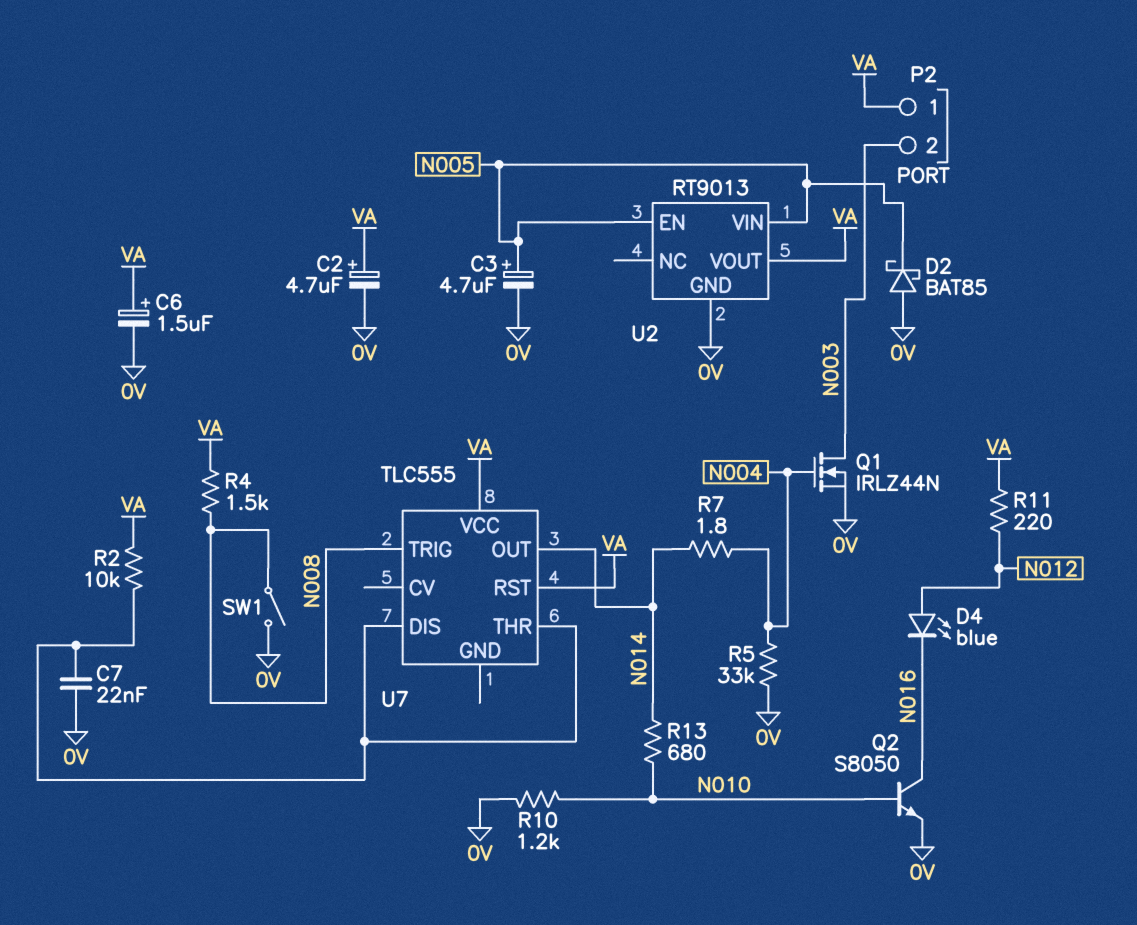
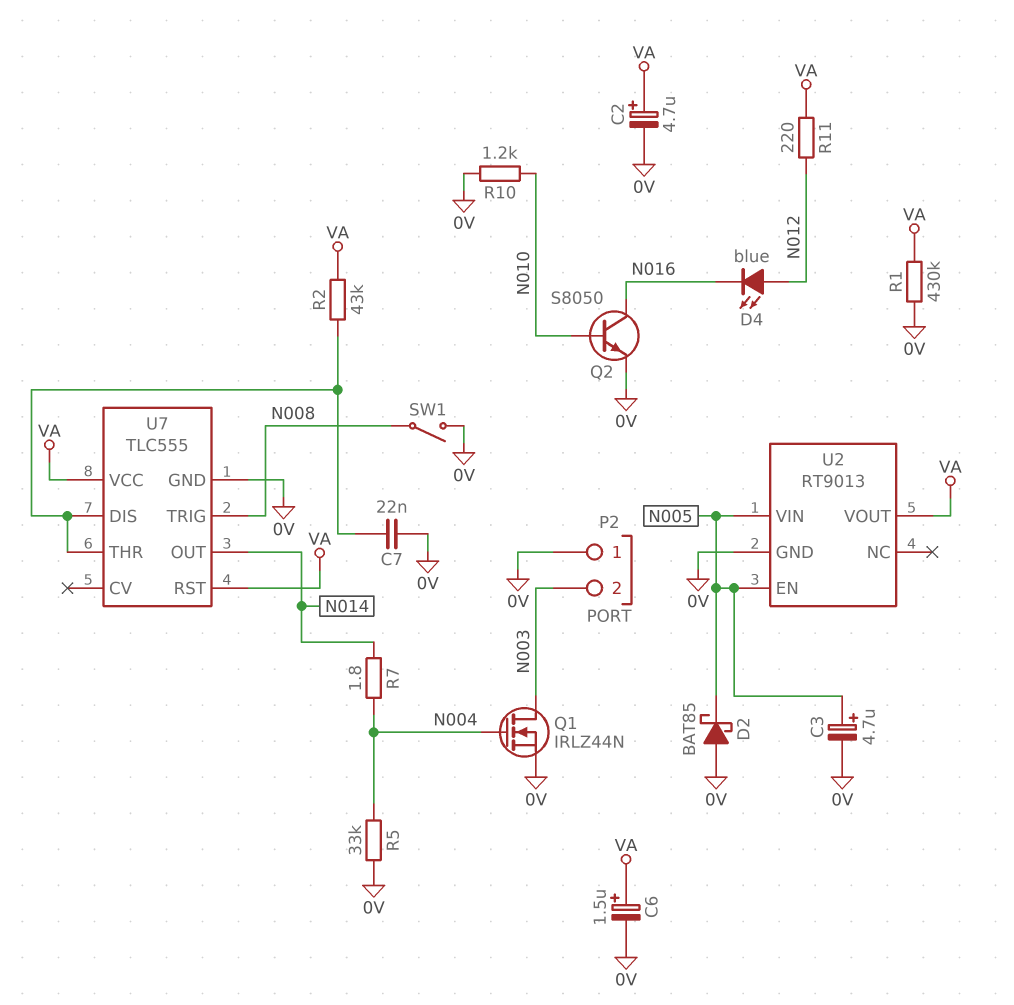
P2 pin 1: VA -> 0V
R1: none -> 430k (0V, VA)
R2: 10k (U7/DIS, VA) -> 43k (U7/DIS, VA)
R4: 1.5k (N008, VA) -> none
R13: 680 (N010, N014) -> none
U7 pin GND: none -> 0V

